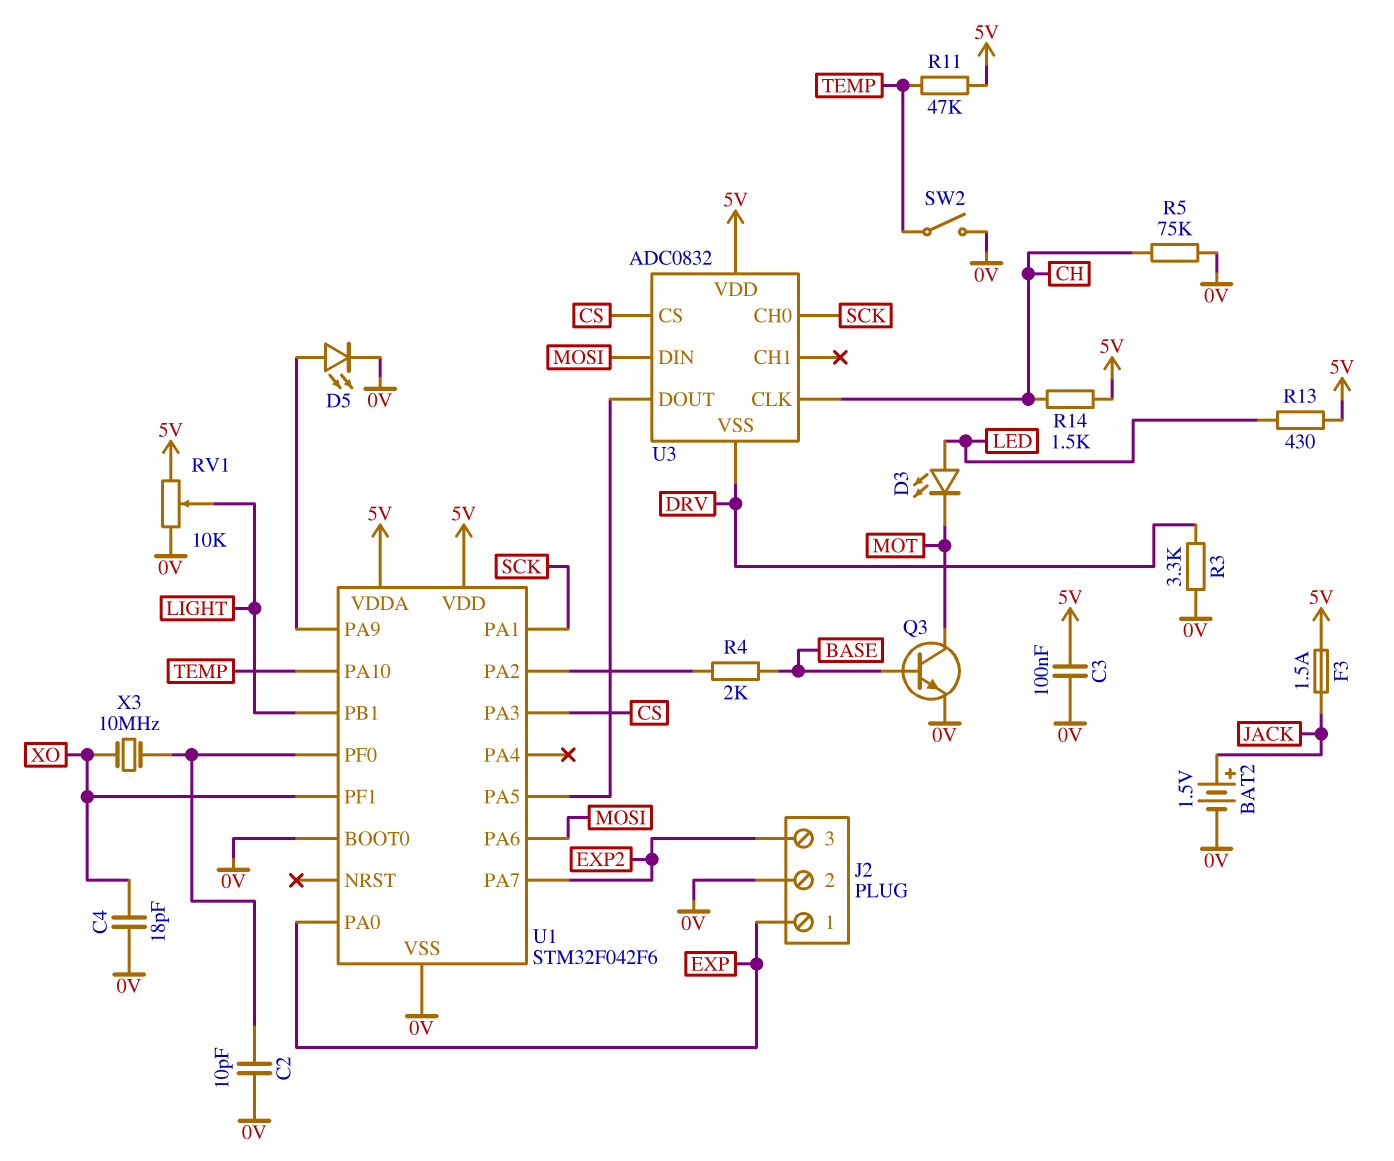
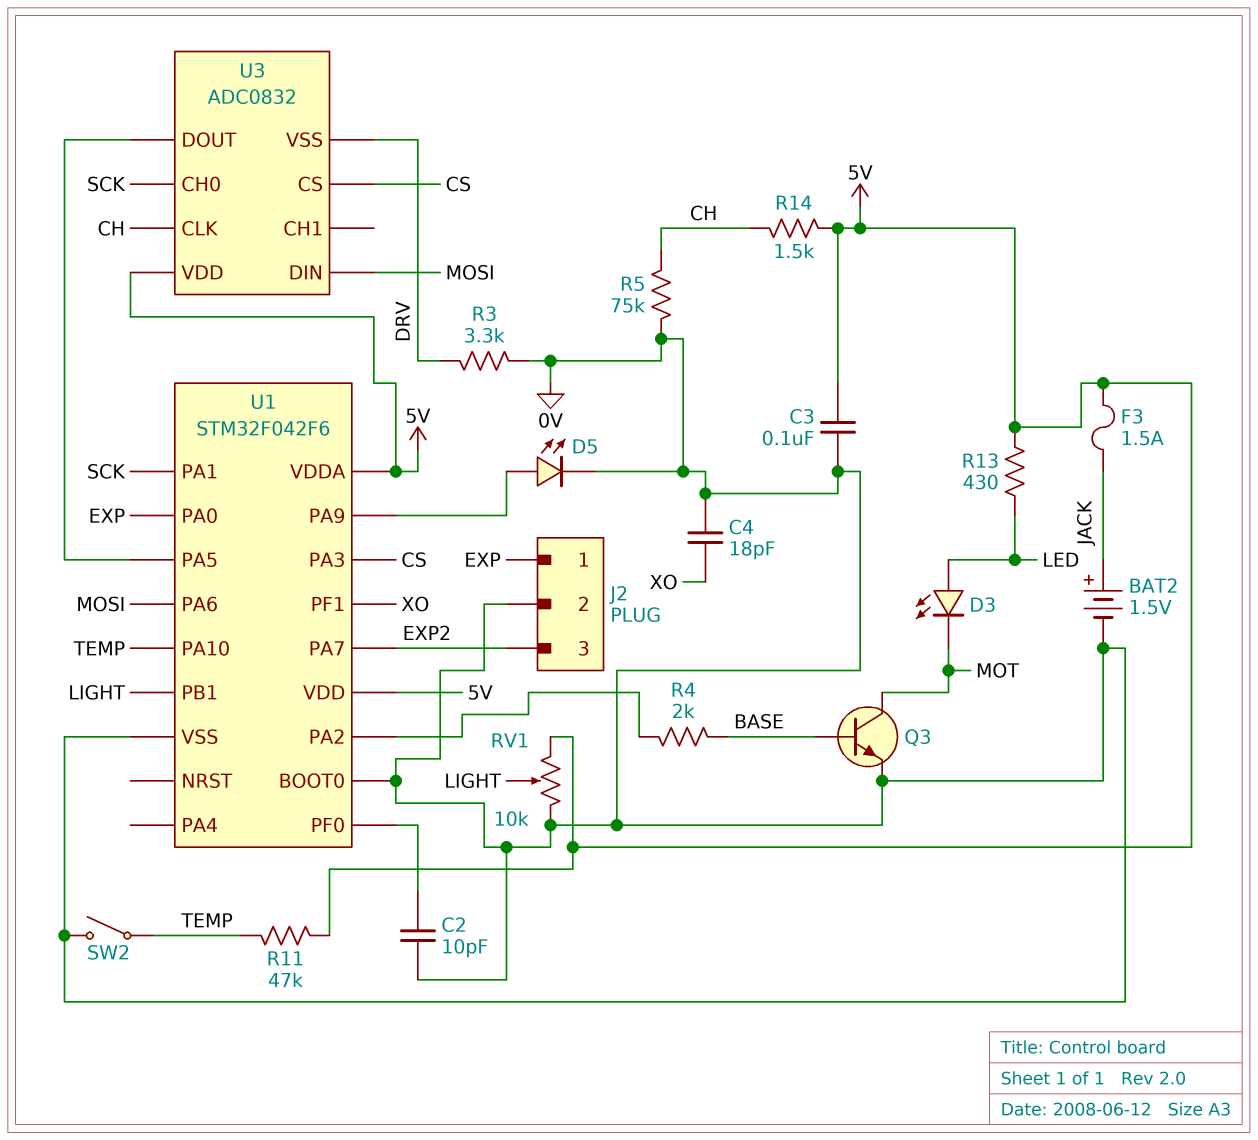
X3: 10MHz (U1/PF0, XO) -> none

